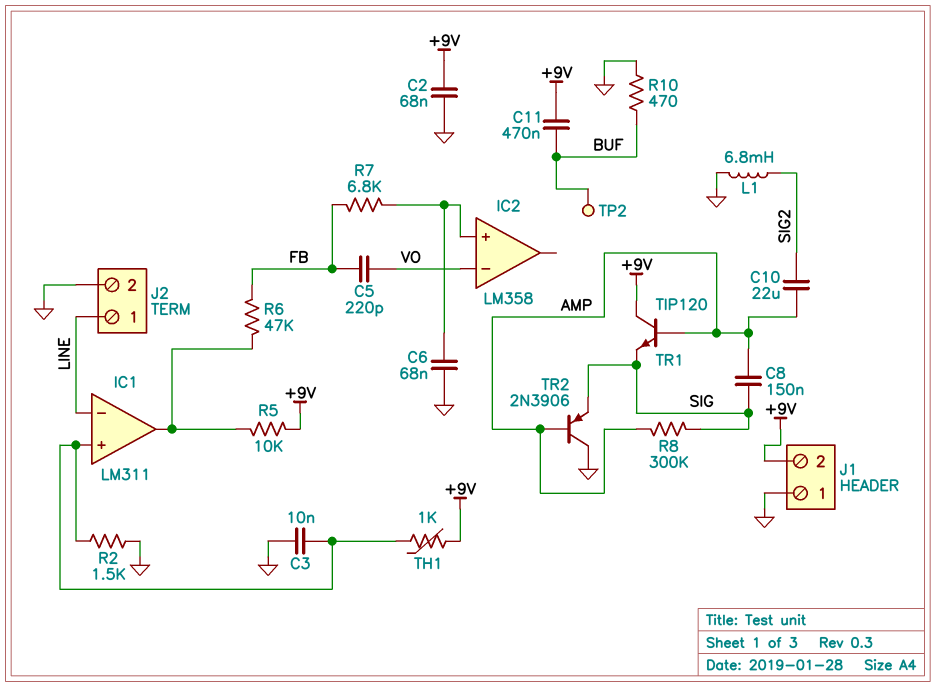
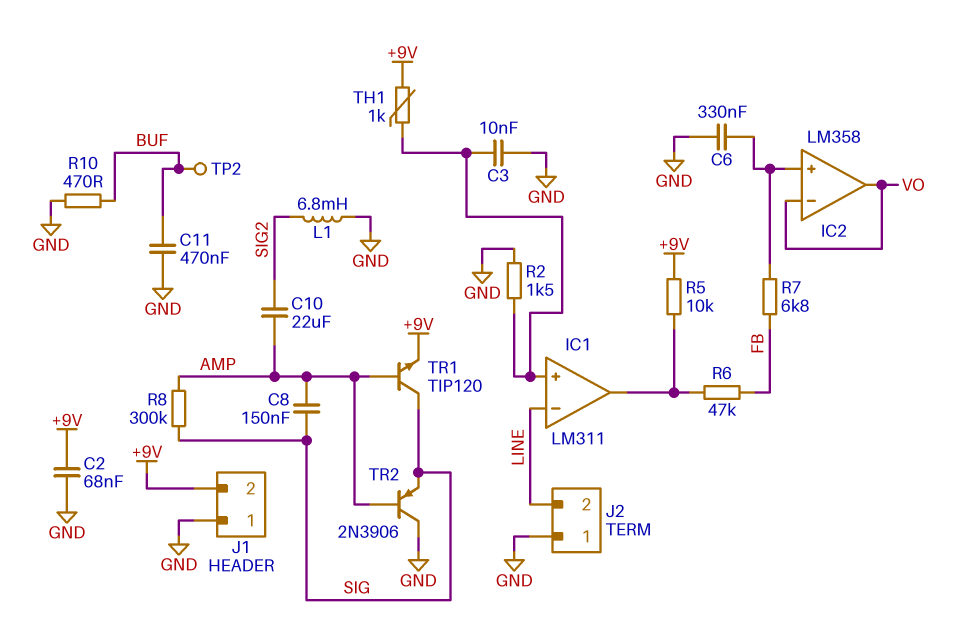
C5: 220pF (FB, VO) -> none
C6: 68nF (GND, IC2/in+) -> 330nF (GND, IC2/in+)
C11: 470nF (+9V, BUF) -> 470nF (BUF, GND)
IC2 pin out: none -> VO
J2 pin 1: LINE -> GND
J2 pin 2: GND -> LINE
TR1: NPN TIP120 (B AMP, C +9V, E SIG) -> NPN TIP120 (B AMP, C SIG, E +9V)

